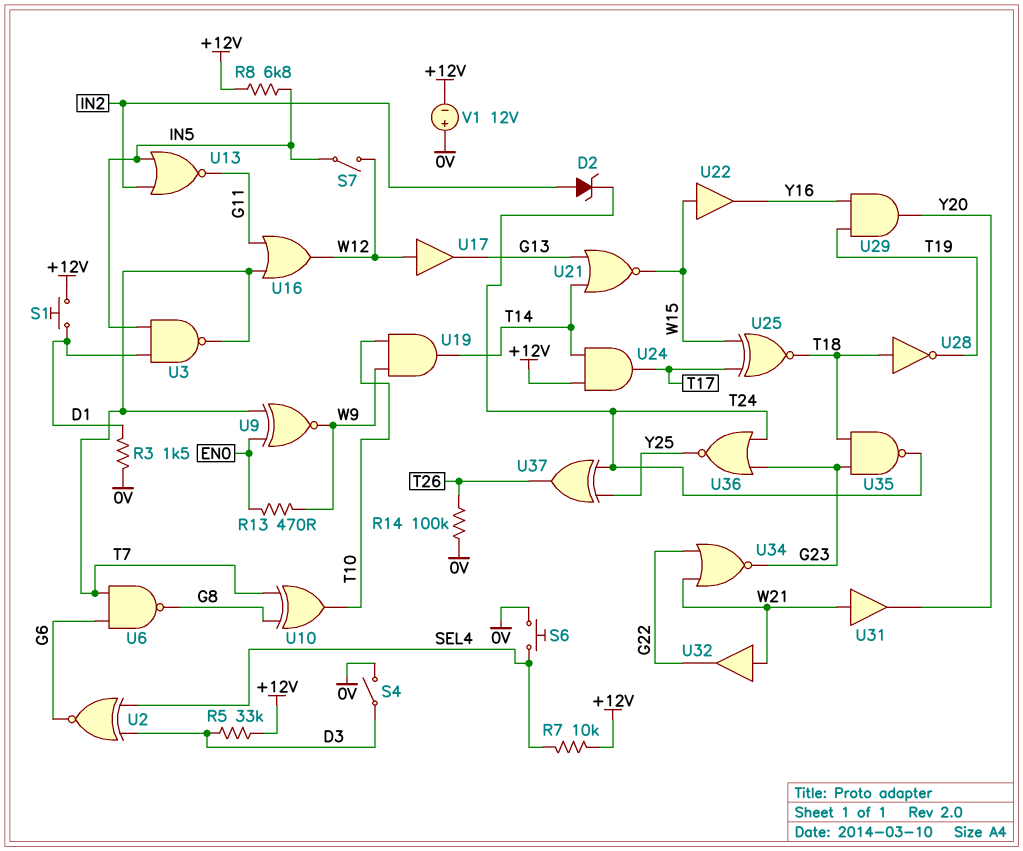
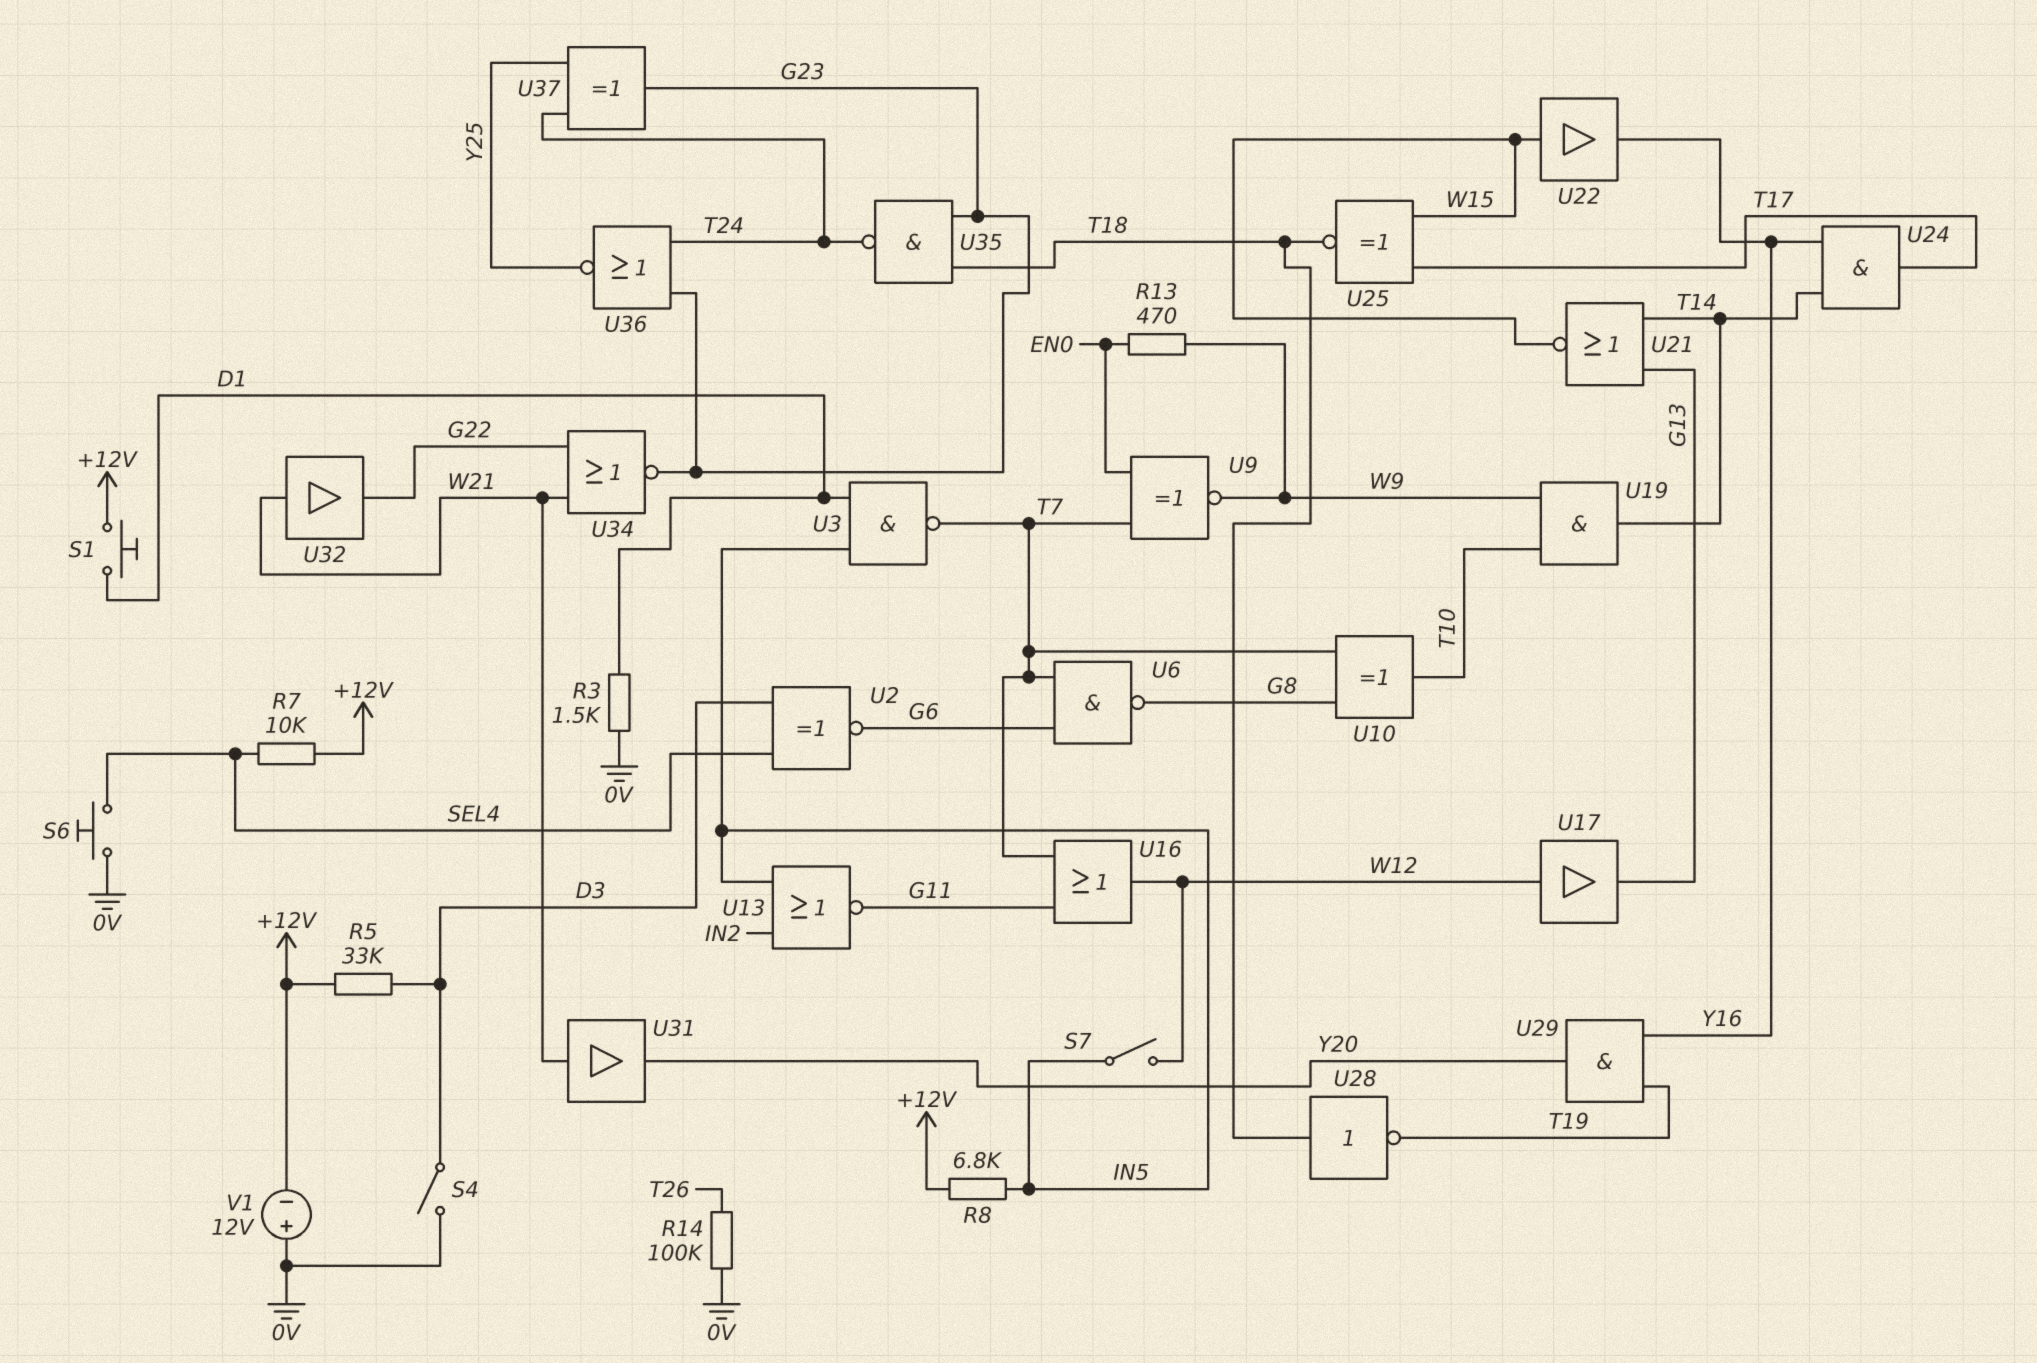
D2: zener (A IN2, K T24) -> none
U24: AND (in +12V, in T14, out T17) -> AND (in T14, in Y16, out T17)
U37: XOR (in T24, in Y25, out T26) -> XOR (in T24, in Y25, out G23)

